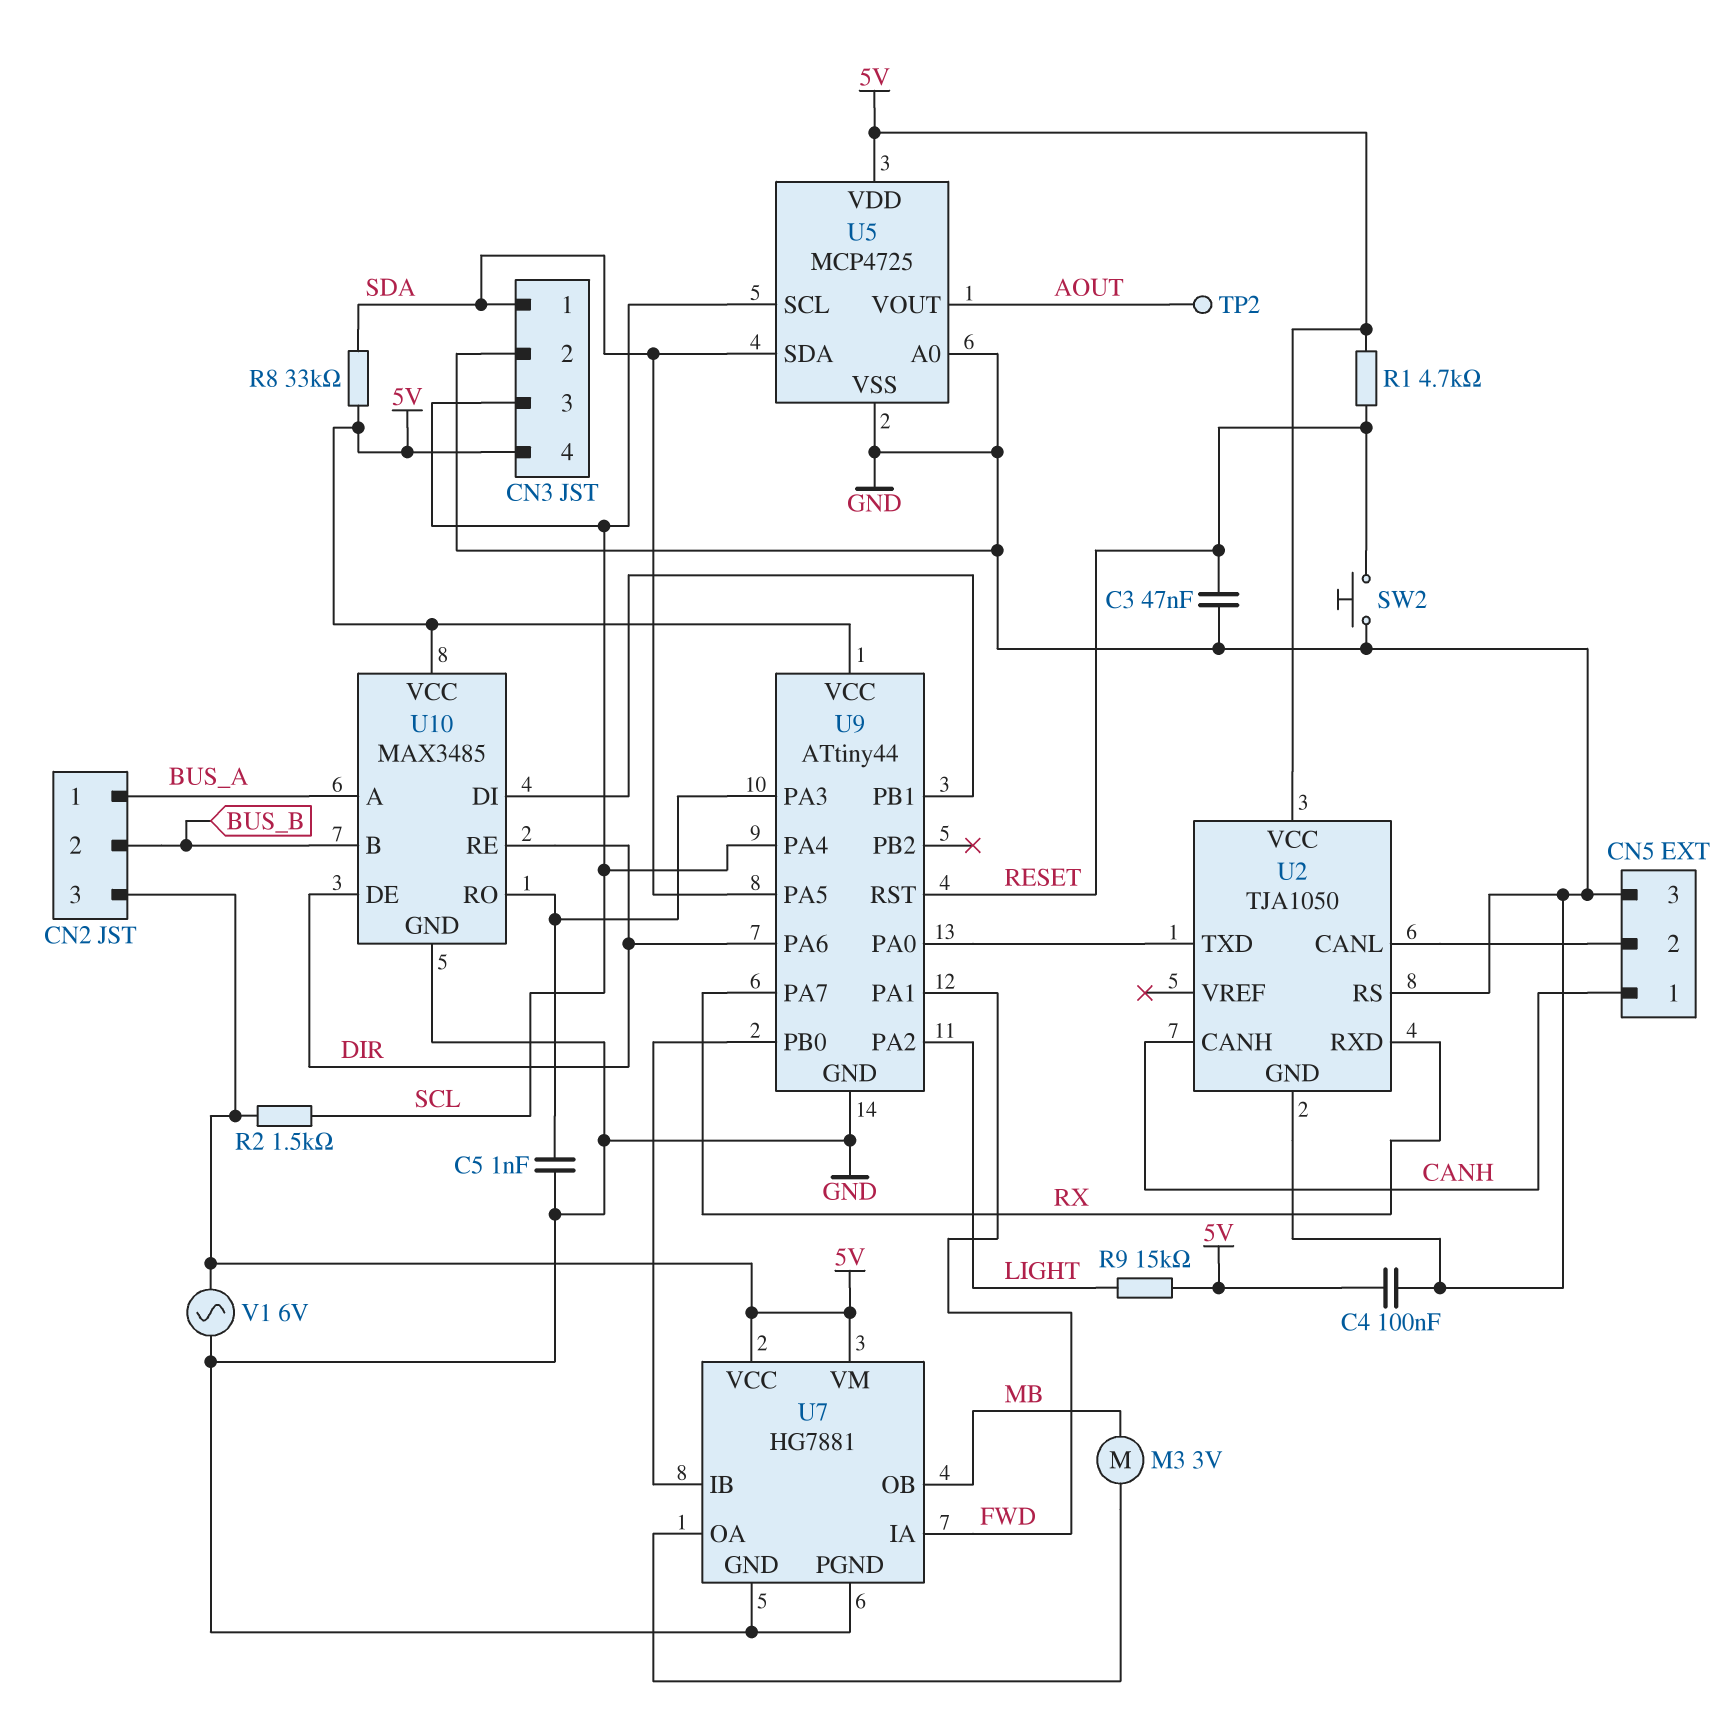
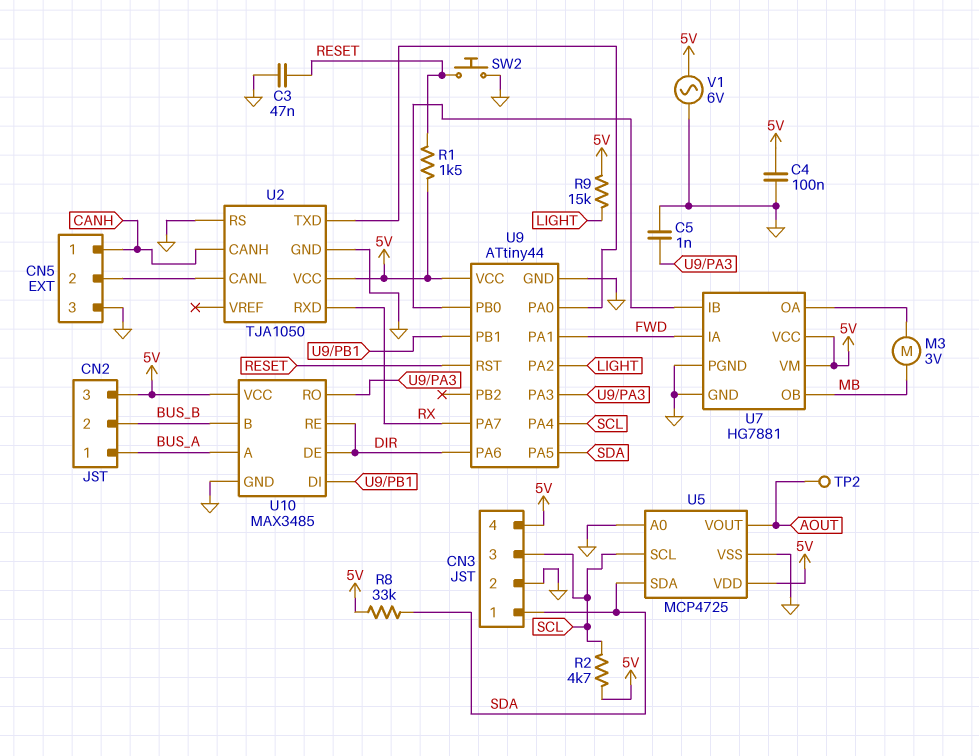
R1: 4.7k (5V, RESET) -> 1.5k (5V, RESET)
R2: 1.5k (5V, SCL) -> 4.7k (5V, SCL)

